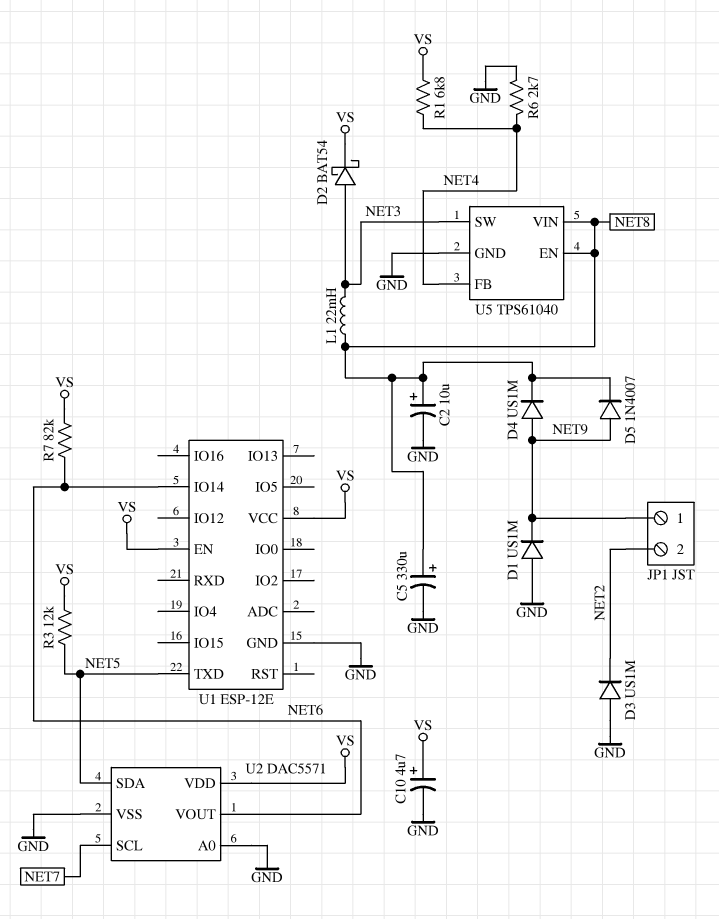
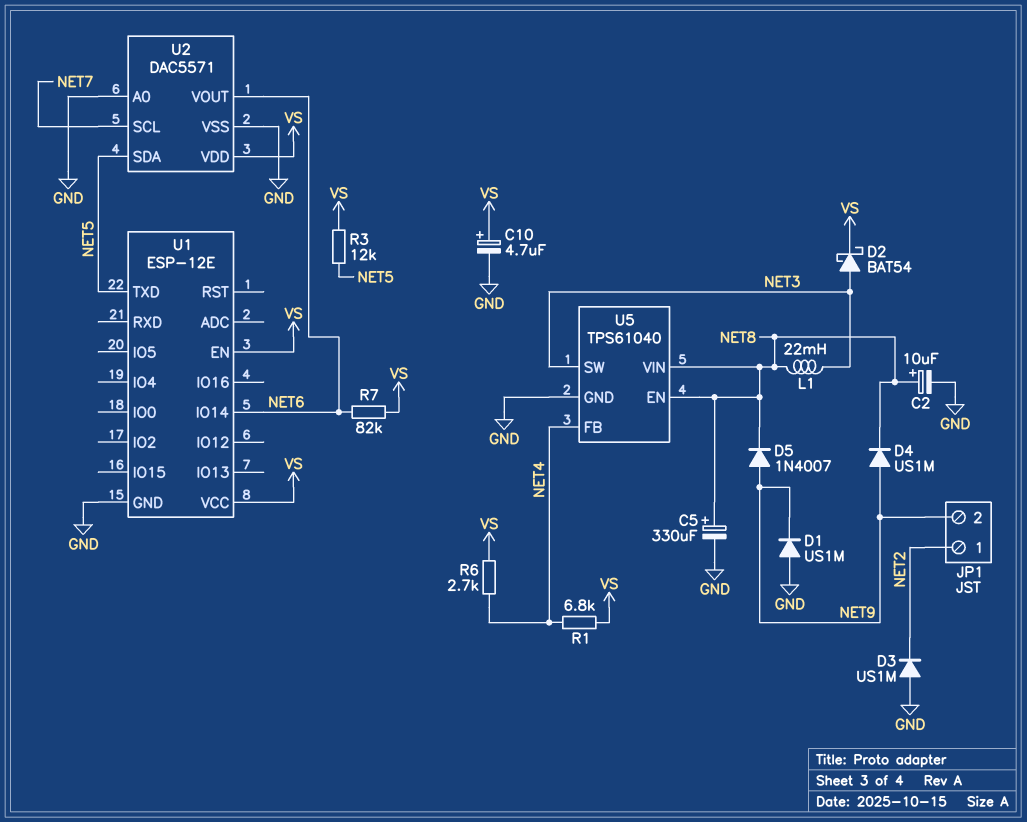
JP1 pin 1: NET9 -> NET2
JP1 pin 2: NET2 -> NET9
R6: 2.7k (GND, NET4) -> 2.7k (NET4, VS)

